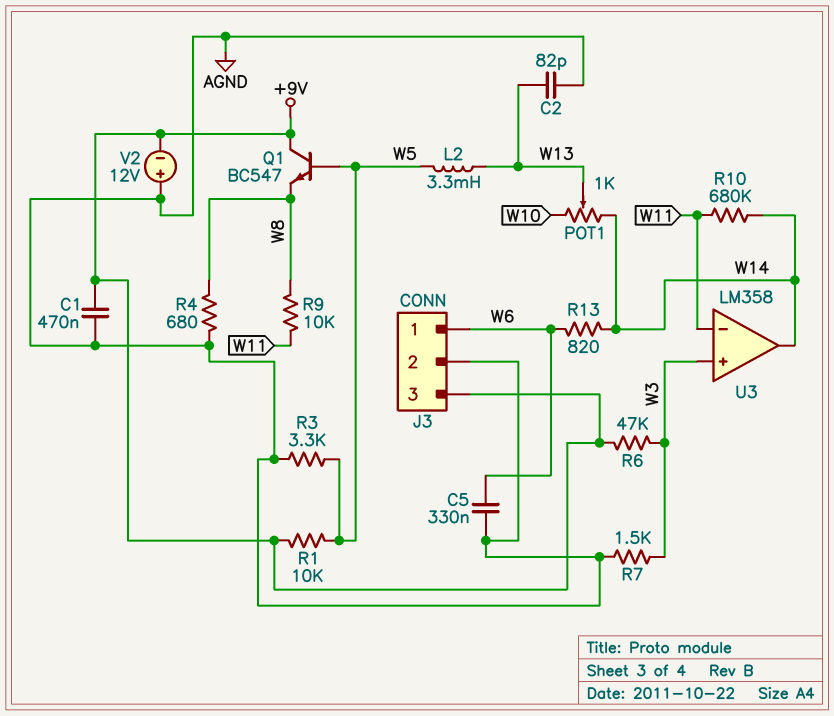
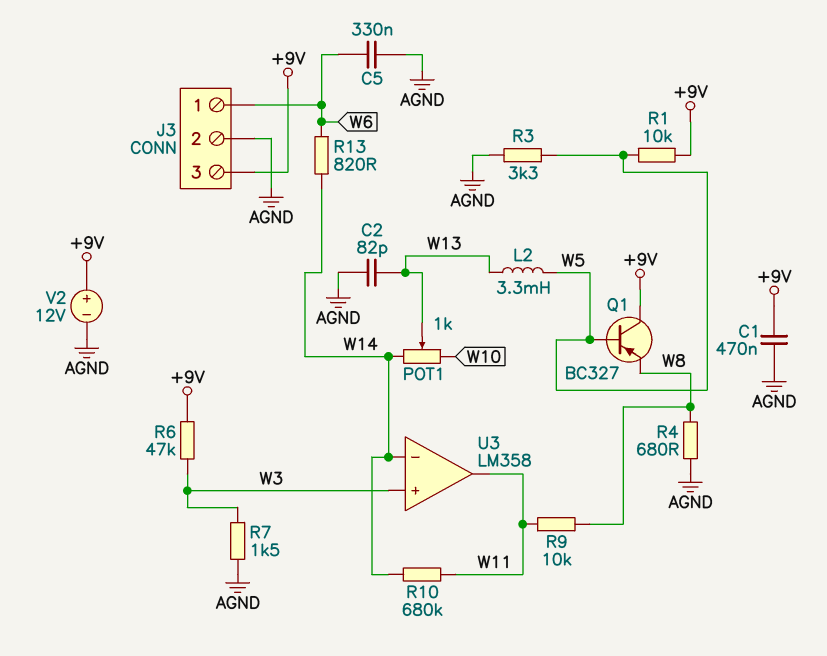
Q1: NPN BC547 (B W5, C +9V, E W8) -> PNP BC327 (B W5, C +9V, E W8)
U3 pin in-: W11 -> W14
U3 pin out: W14 -> W11
V2: 12V (plus AGND, minus +9V) -> 12V (plus +9V, minus AGND)

